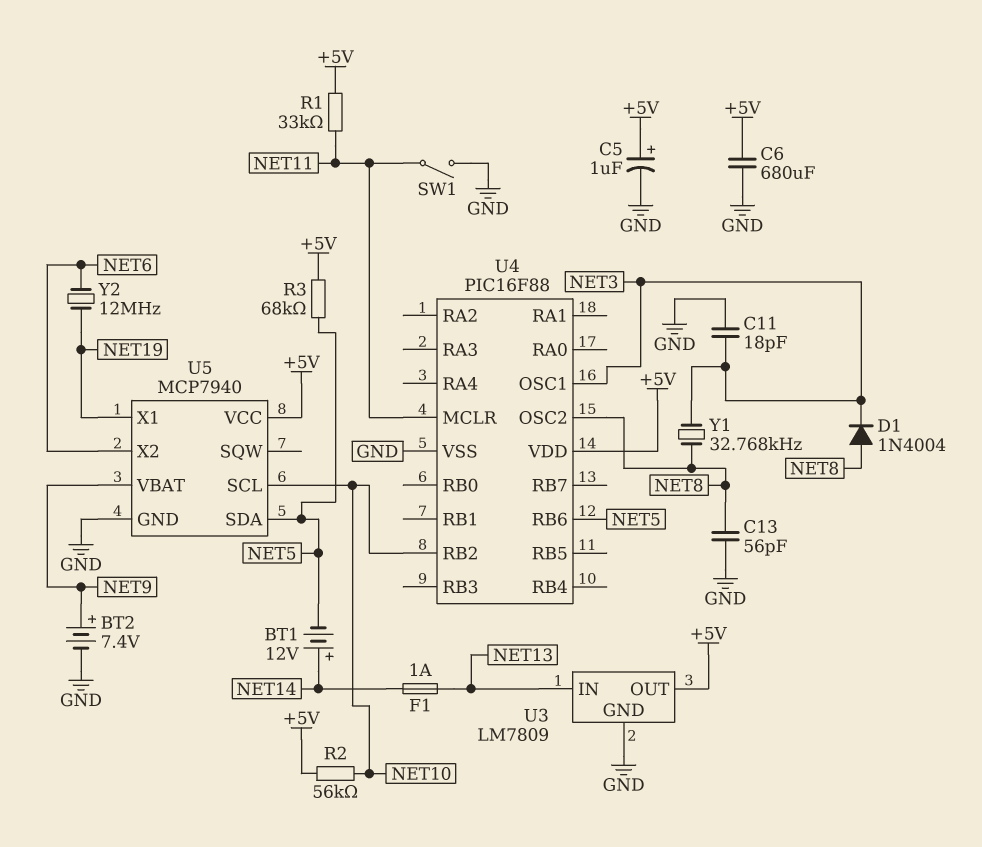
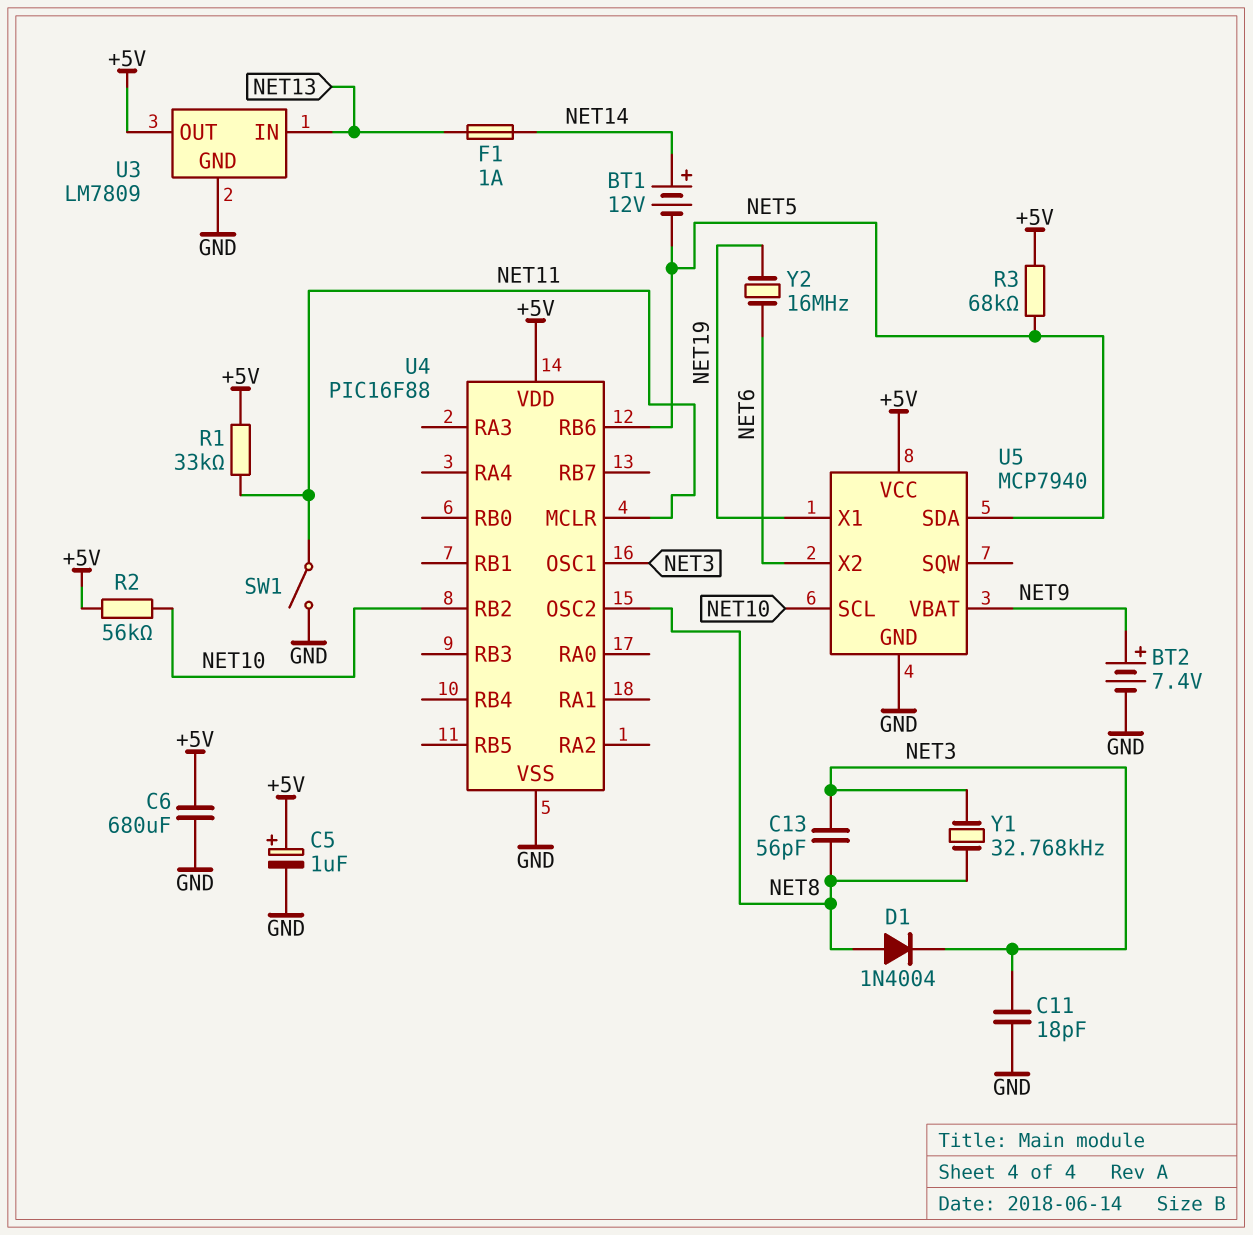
C13: 56pF (GND, NET8) -> 56pF (NET3, NET8)
Y2: 12MHz (NET6, NET19) -> 16MHz (NET6, NET19)

